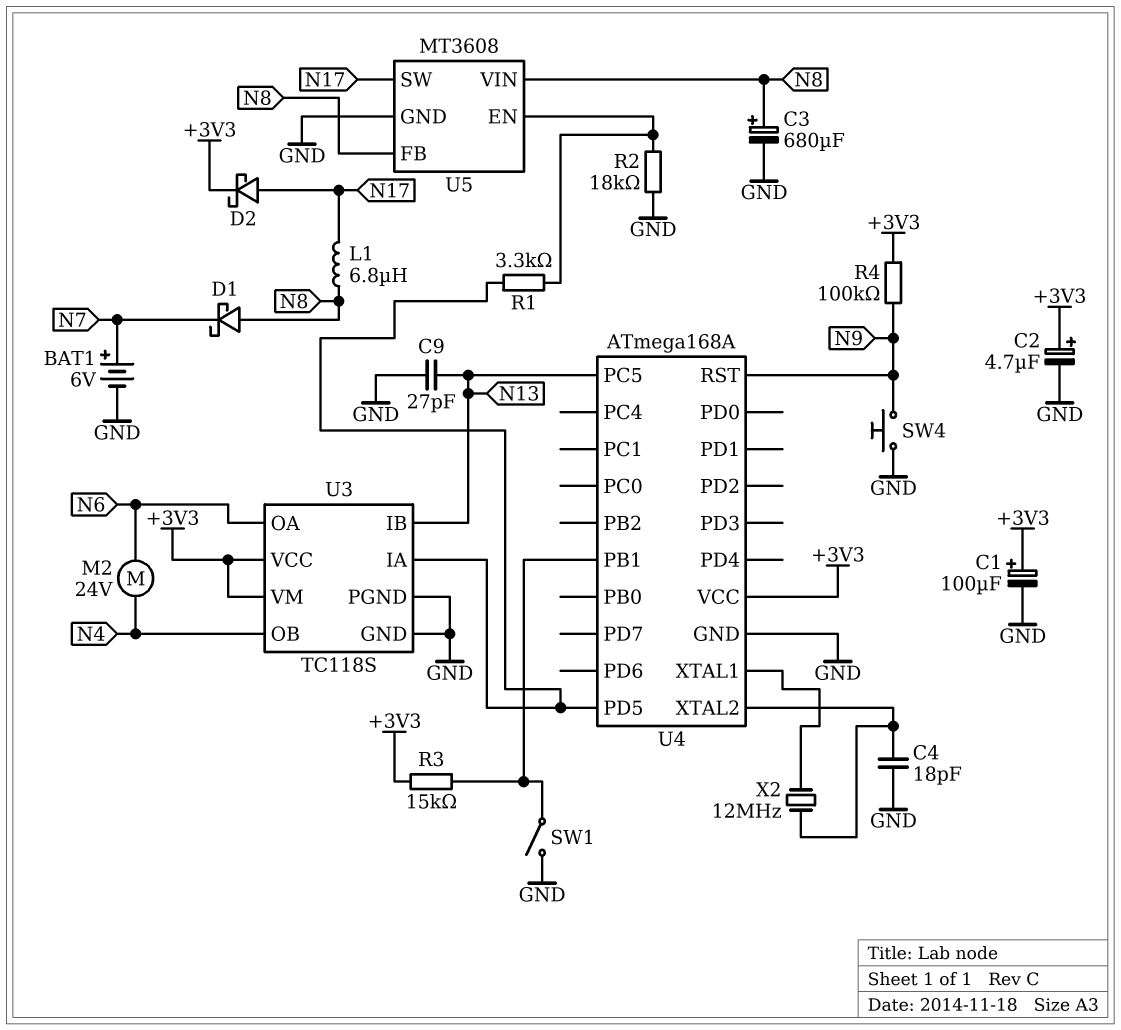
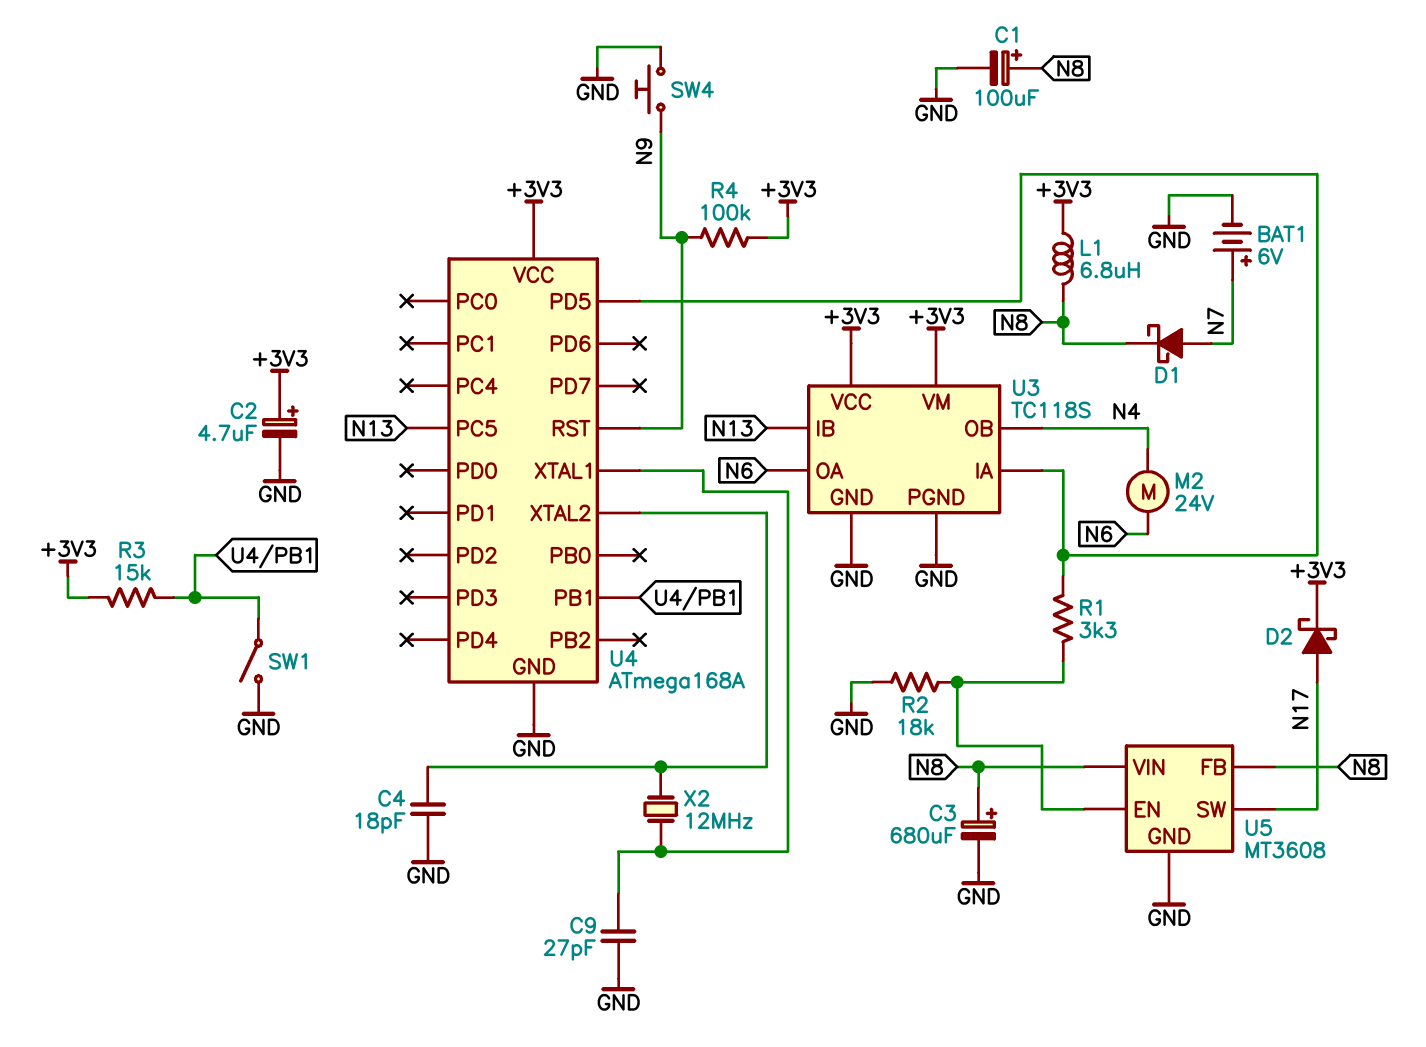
C1: 100uF (plus +3V3, minus GND) -> 100uF (plus N8, minus GND)
C9: 27pF (GND, N13) -> 27pF (GND, U4/XTAL1)
D1: schottky (A N8, K N7) -> schottky (A N7, K N8)
L1: 6.8uH (N8, N17) -> 6.8uH (+3V3, N8)

